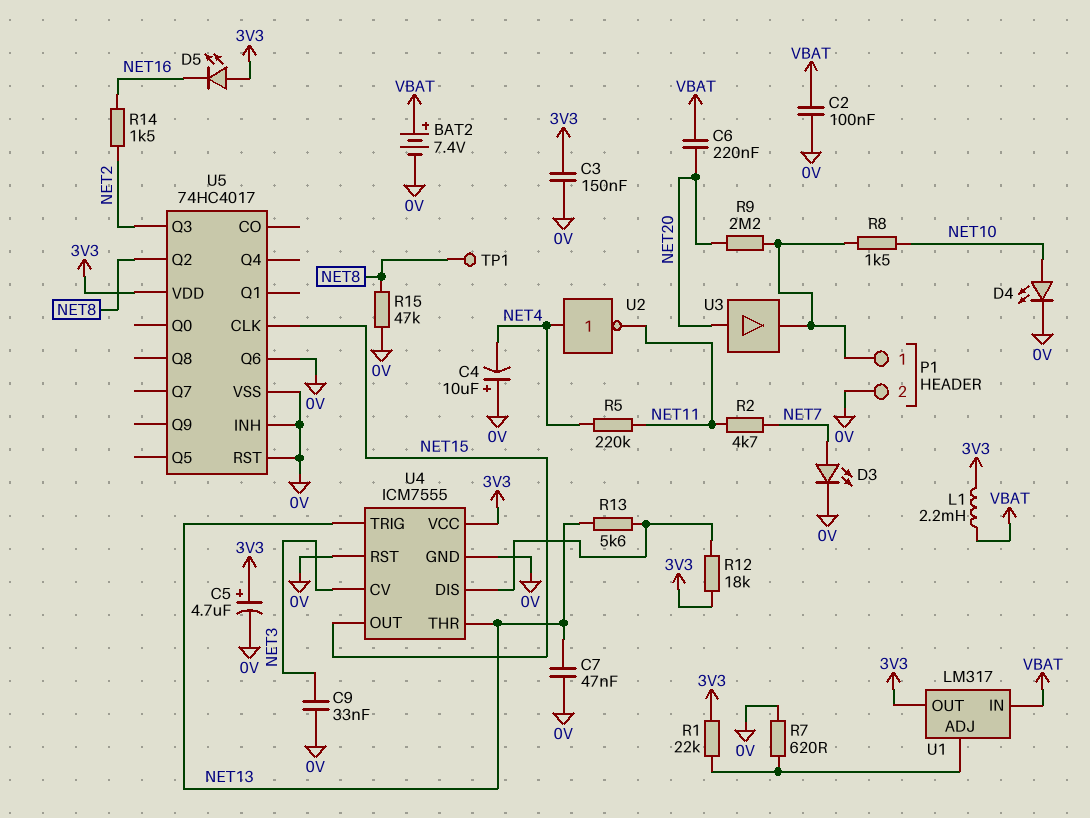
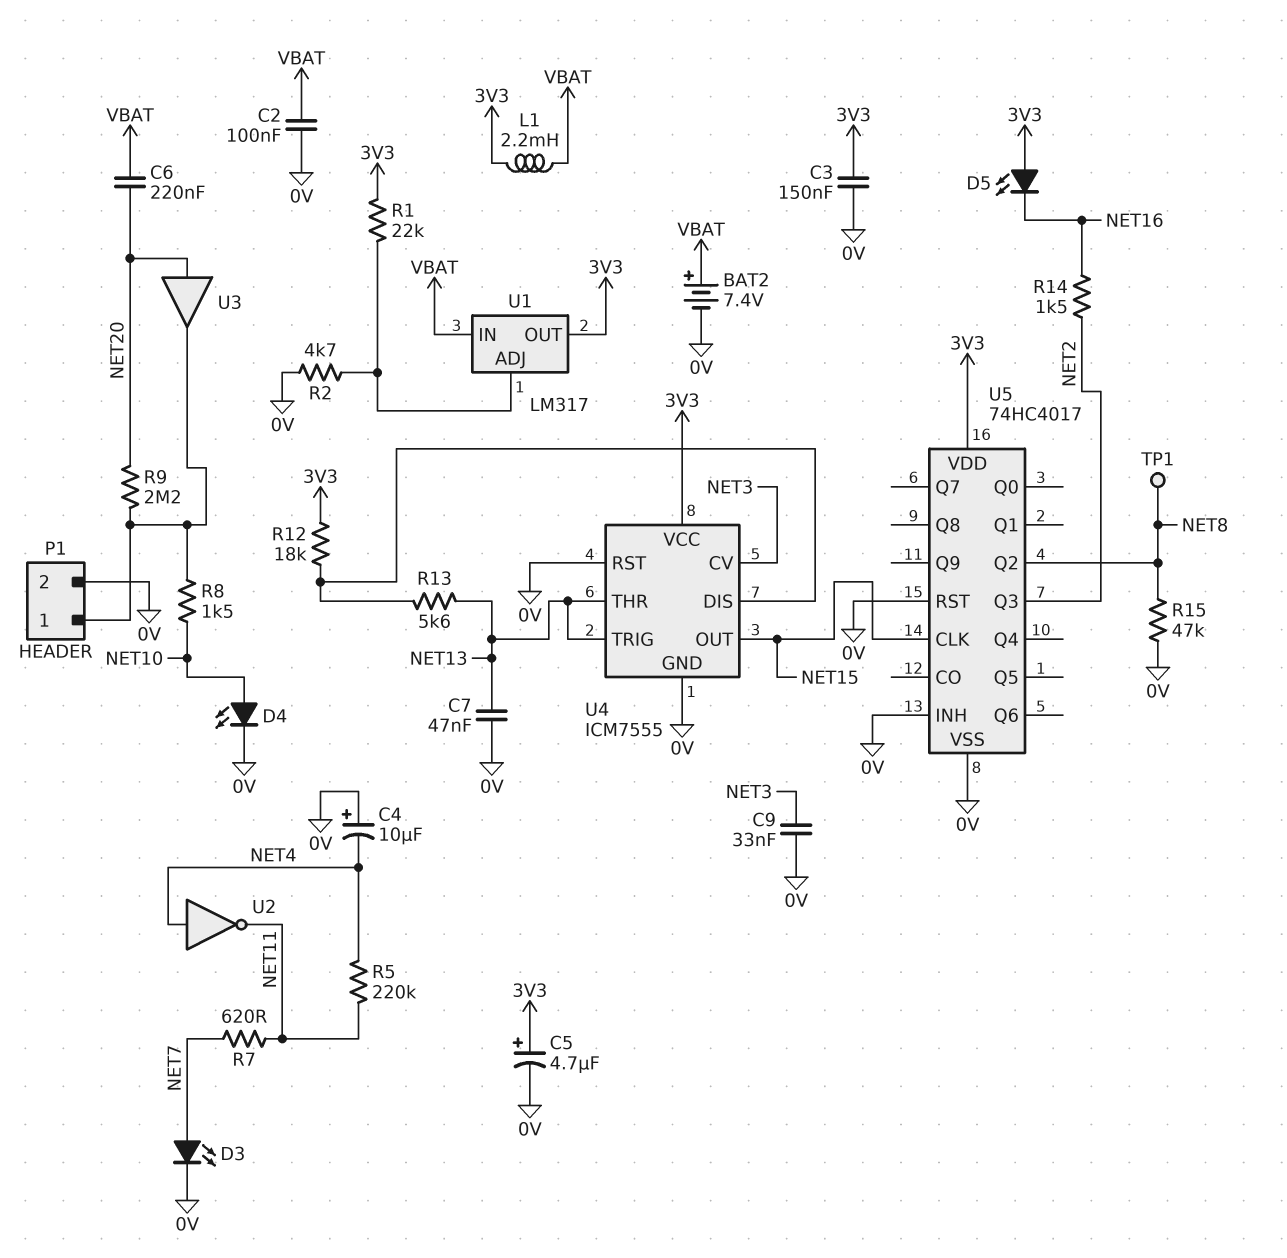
R2: 4.7k (NET7, NET11) -> 4.7k (0V, U1/ADJ)
R7: 620 (0V, U1/ADJ) -> 620 (NET7, NET11)
U5 pin Q6: 0V -> none

